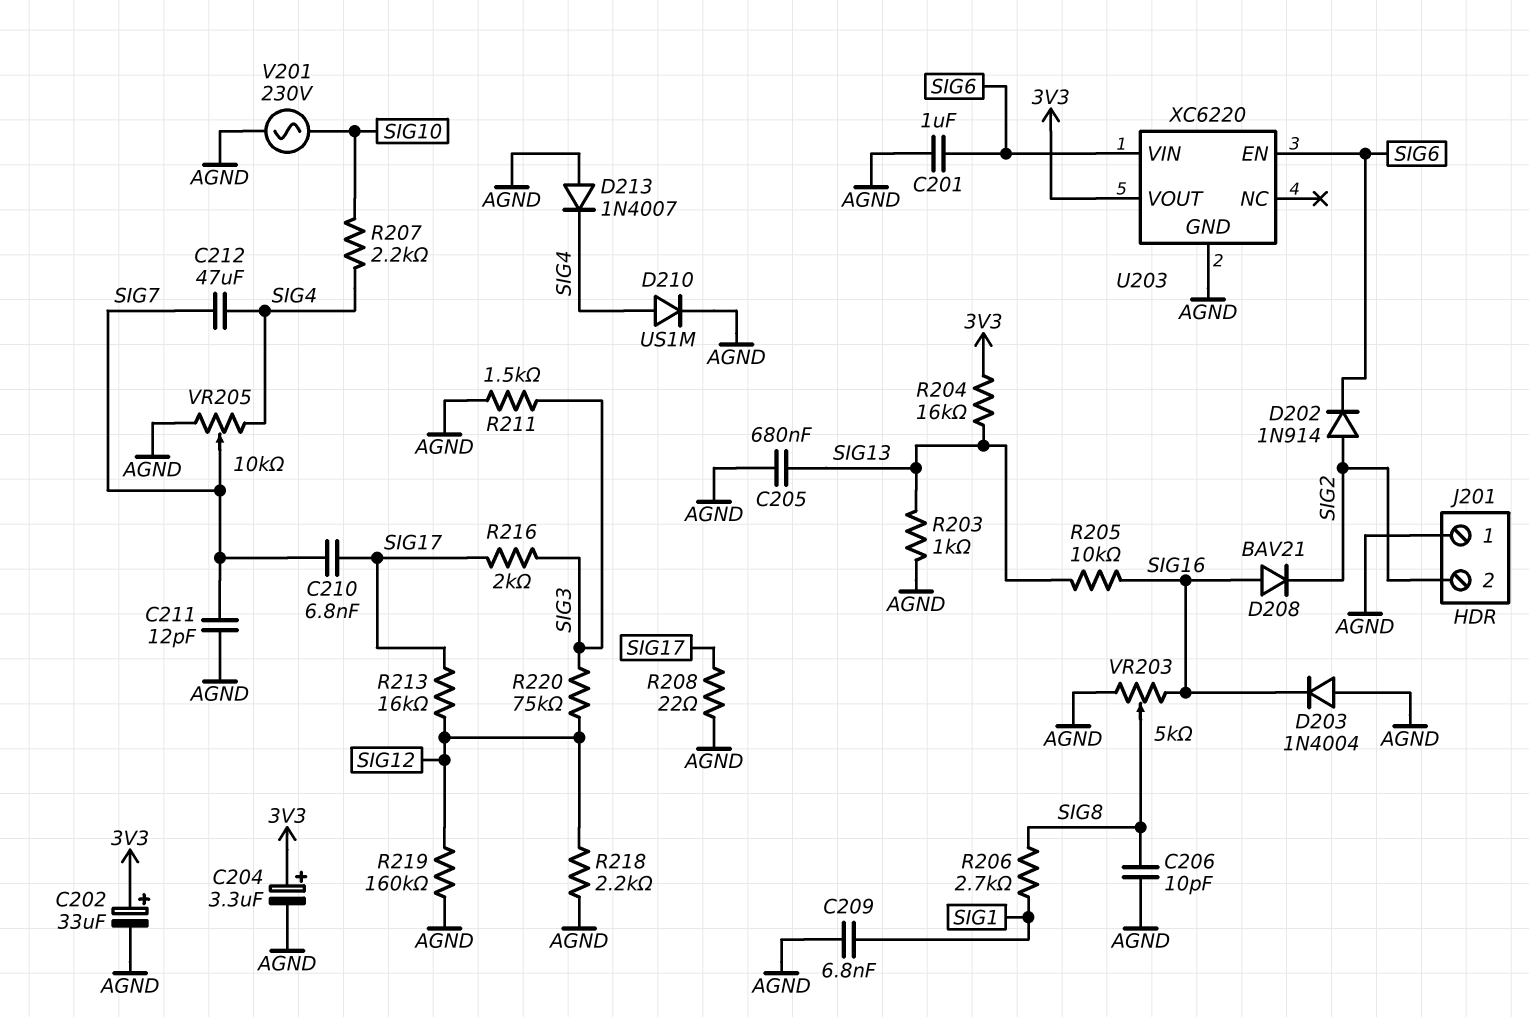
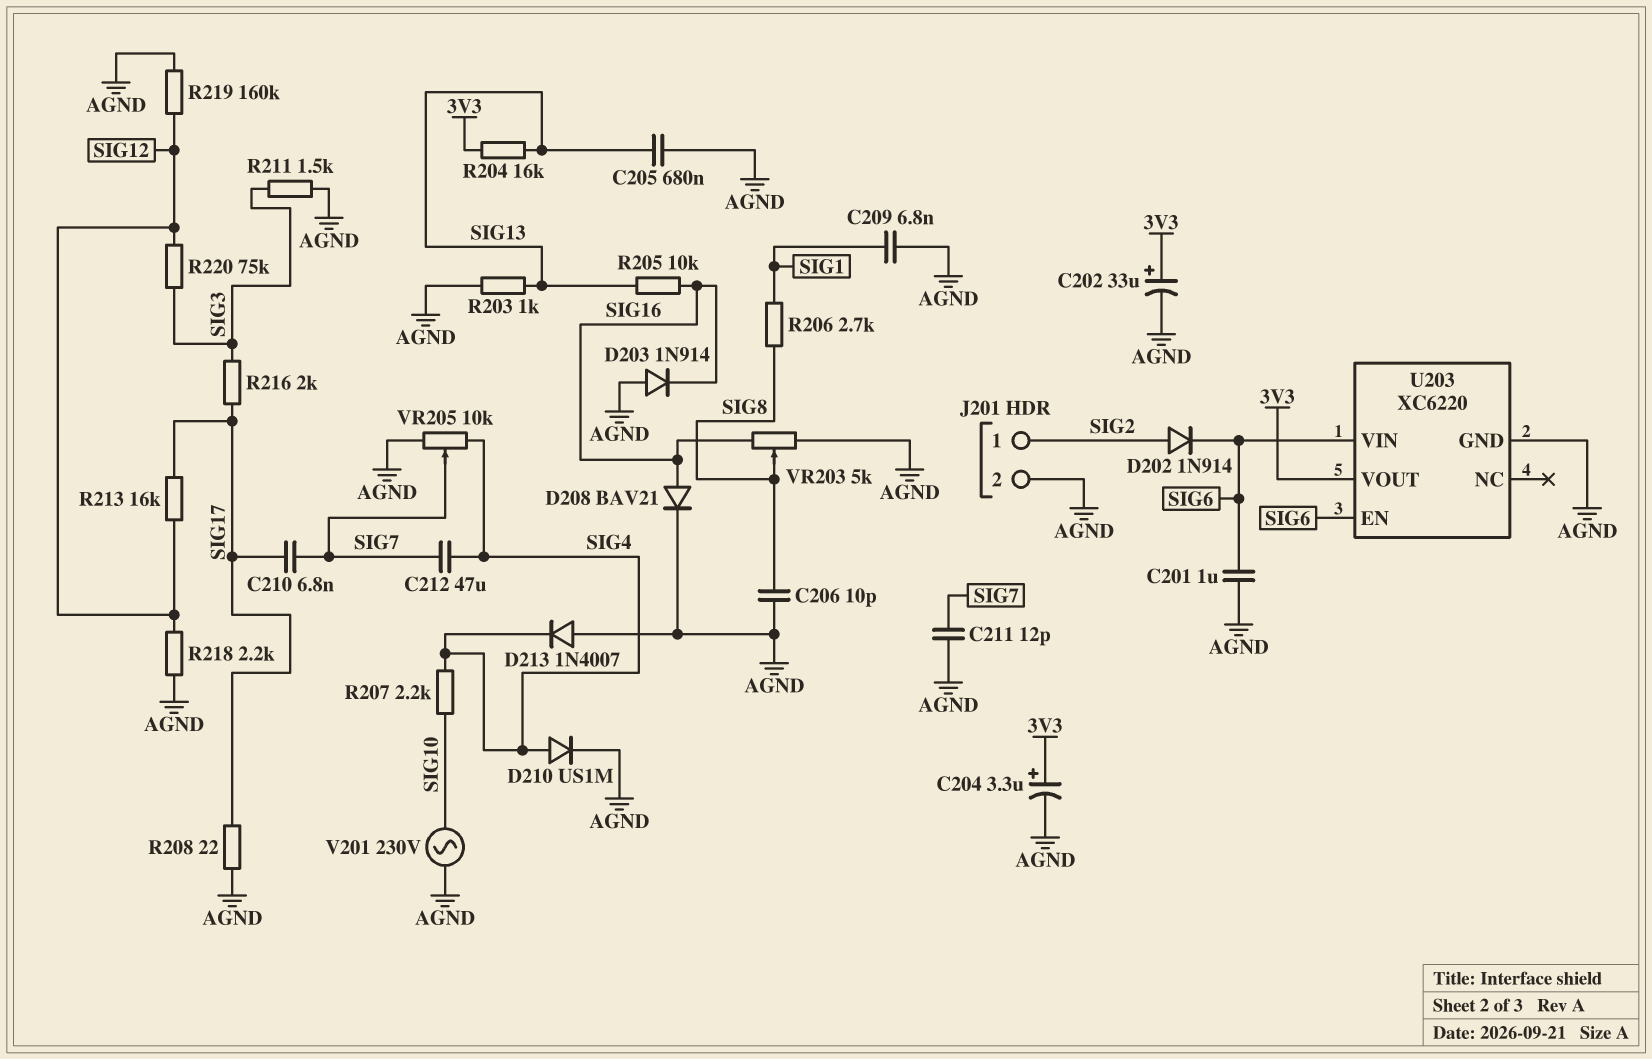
D203: diode 1N4004 (A AGND, K SIG16) -> diode 1N914 (A AGND, K SIG16)
D208: diode BAV21 (A SIG16, K SIG2) -> diode BAV21 (A SIG16, K AGND)
J201 pin 1: AGND -> SIG2
J201 pin 2: SIG2 -> AGND

